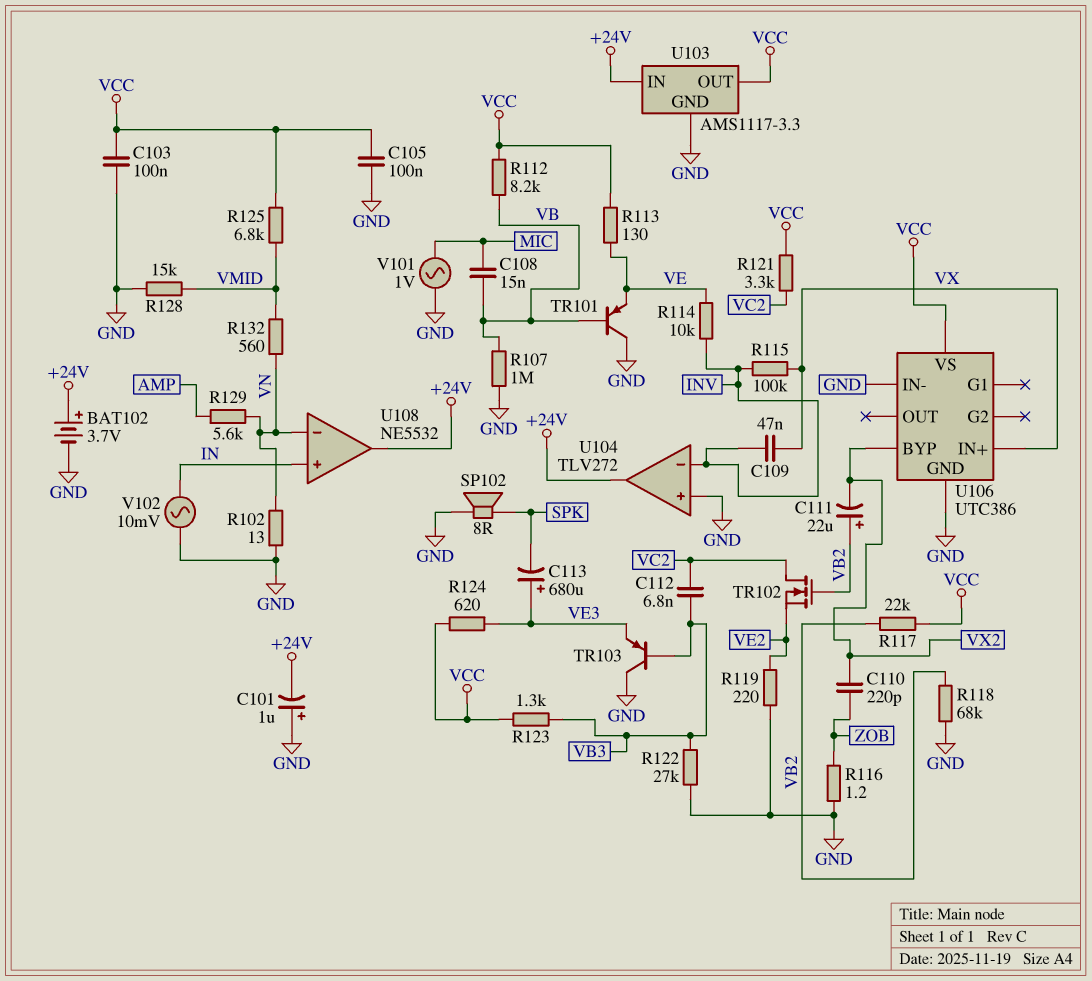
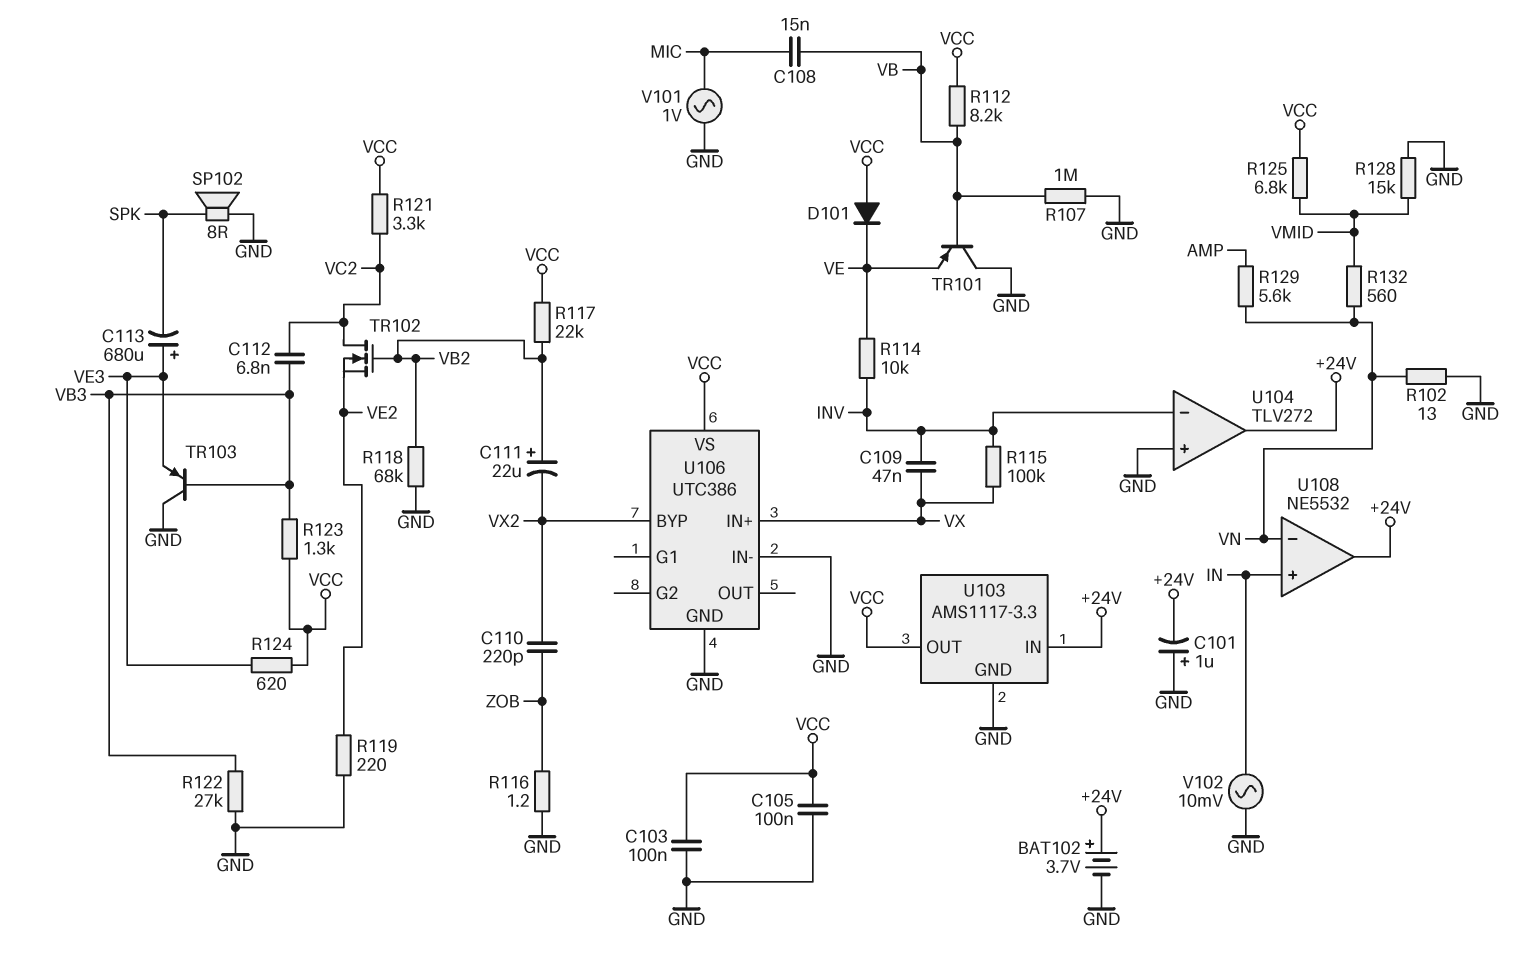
D101: none -> diode (A VCC, K VE)
R113: 130 (VCC, VE) -> none

